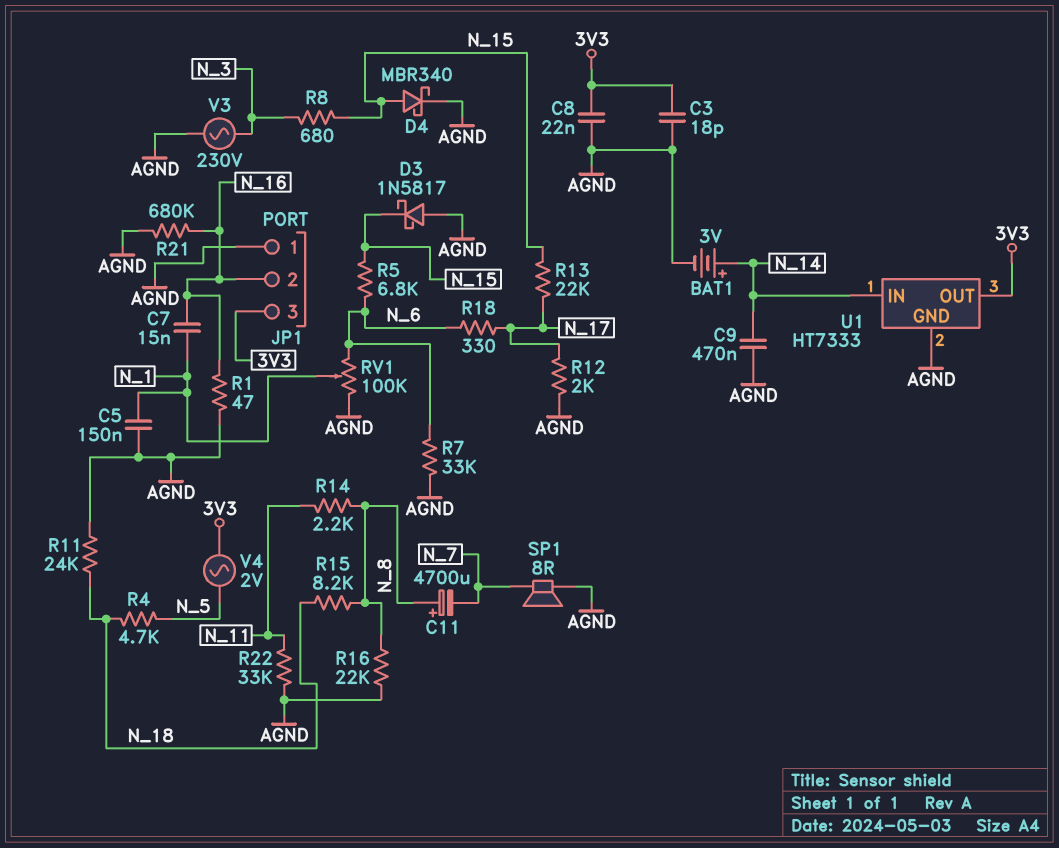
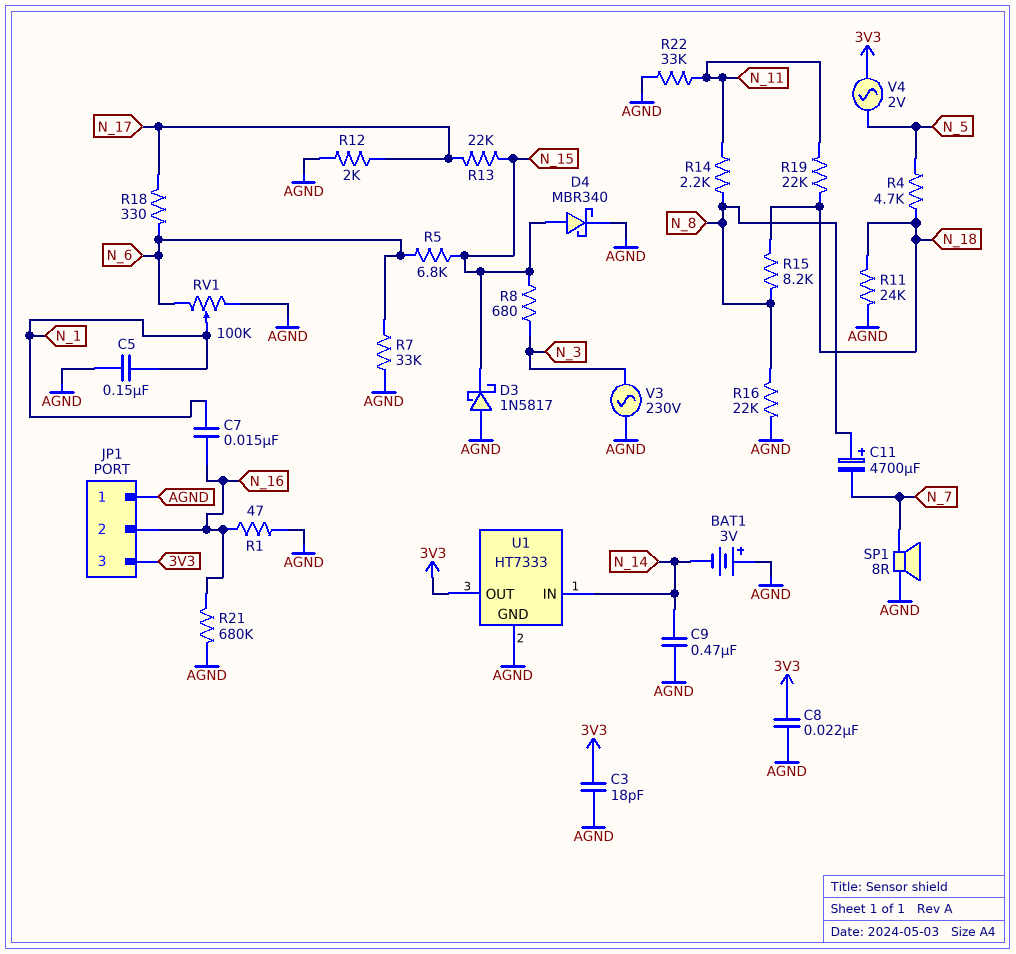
BAT1: 3V (plus N_14, minus AGND) -> 3V (plus AGND, minus N_14)
R19: none -> 22k (N_11, N_18)

